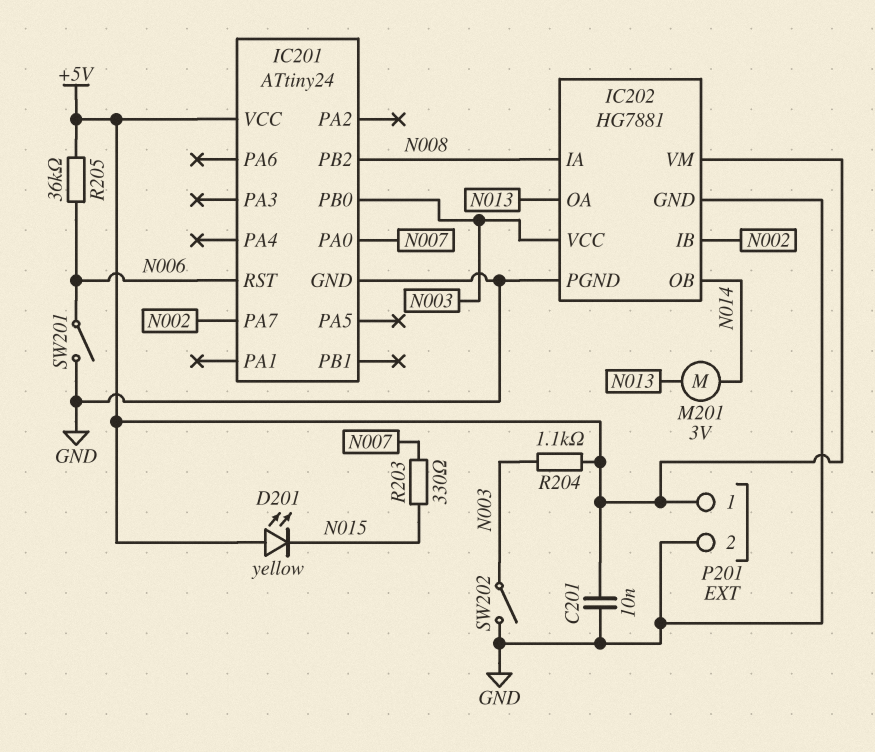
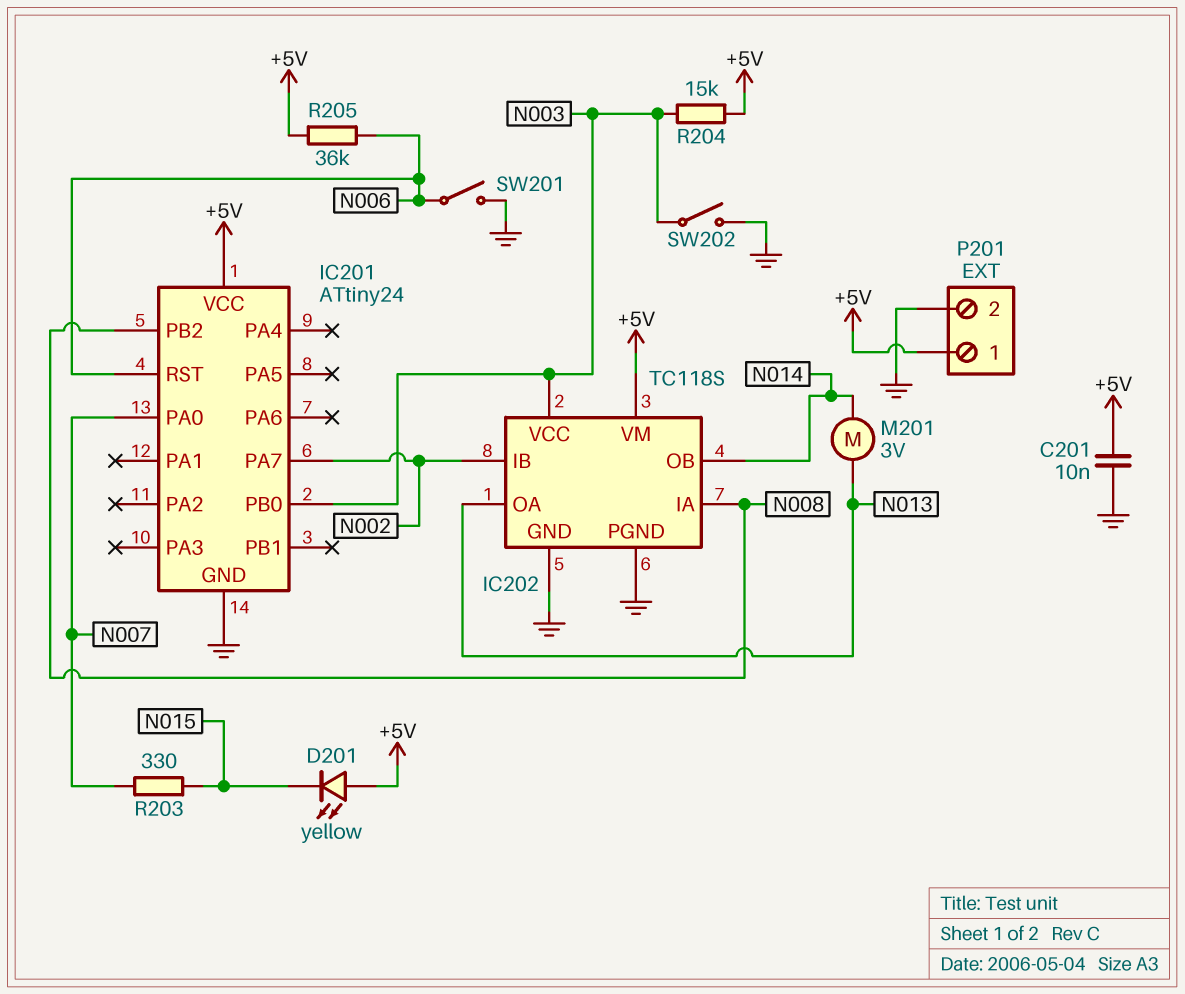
IC202: HG7881 -> TC118S
R204: 1.1k (+5V, N003) -> 15k (+5V, N003)

